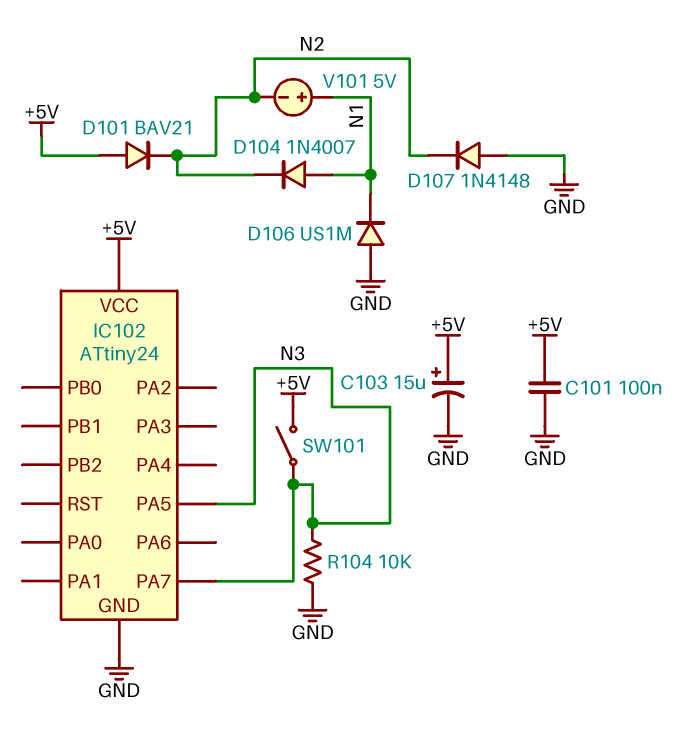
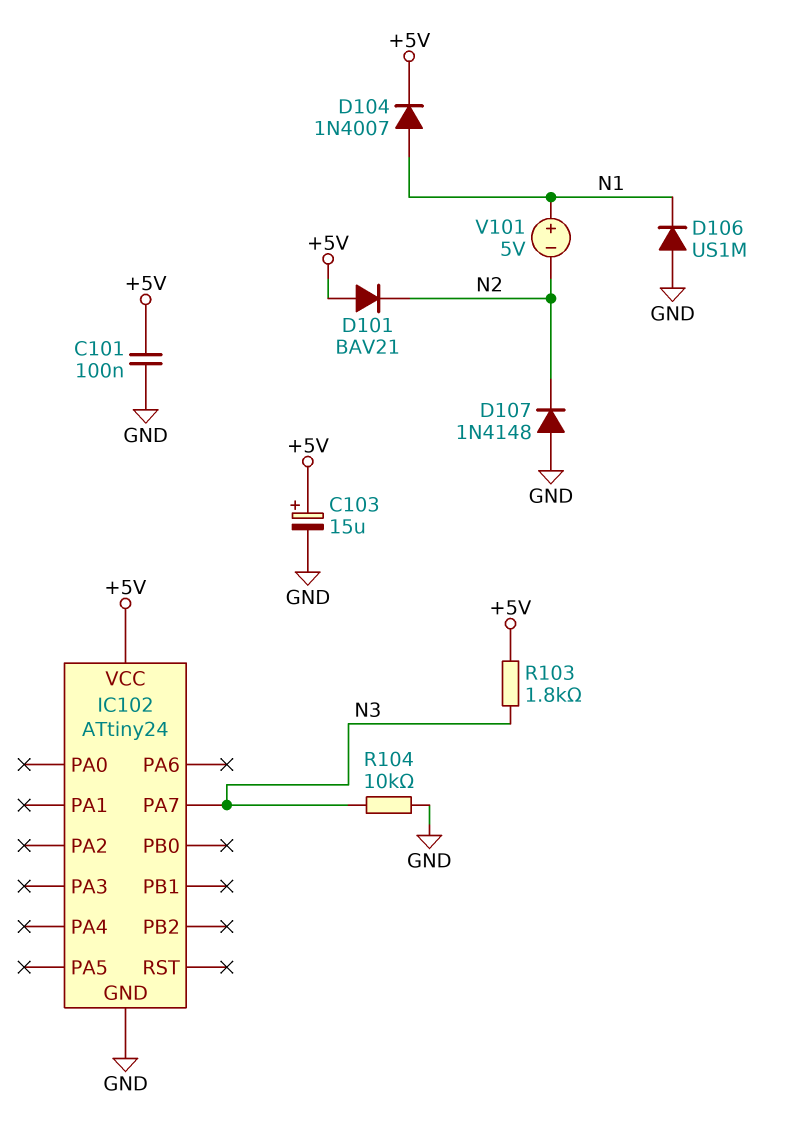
D104: diode 1N4007 (A N1, K N2) -> diode 1N4007 (A N1, K +5V)
IC102 pin PA5: N3 -> none
R103: none -> 1.8k (+5V, N3)
SW101: switch (+5V, N3) -> none

